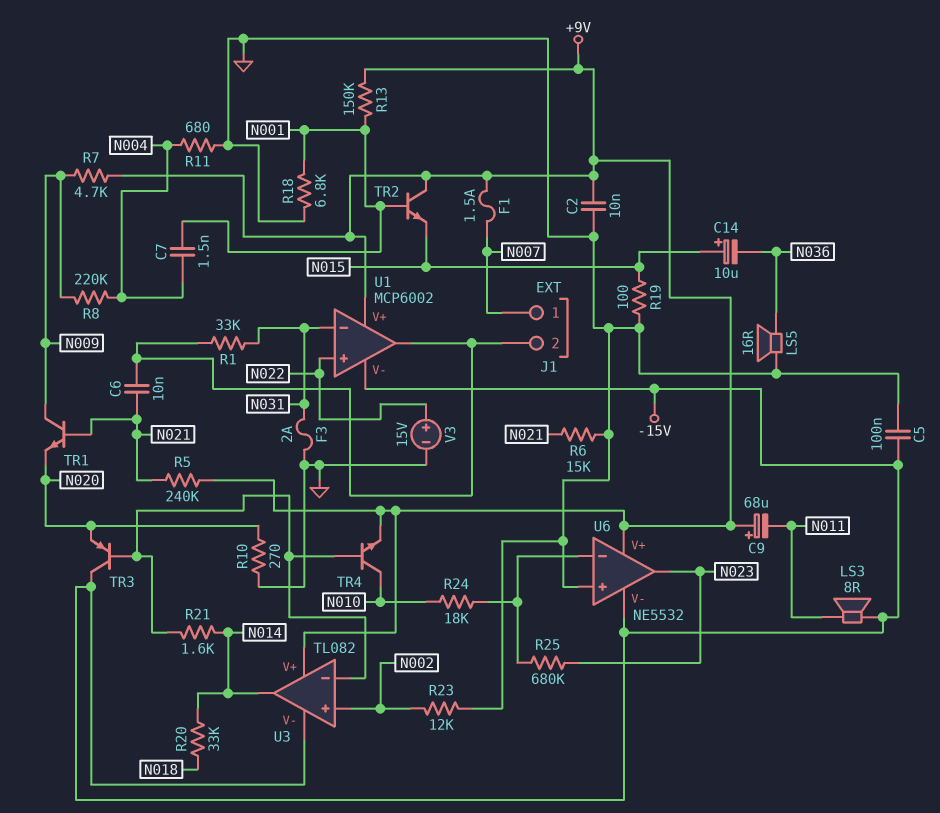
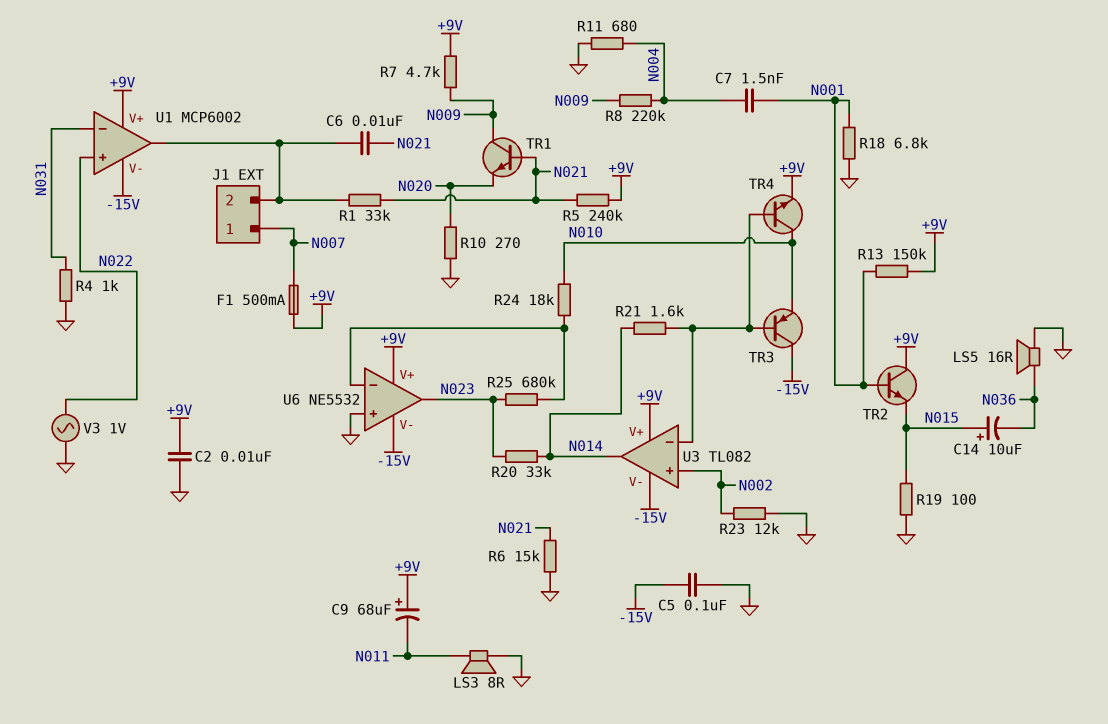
F1: 1.5A (+9V, N007) -> 500mA (+9V, N007)
F3: 2A (GND, N031) -> none
LS3: speaker 8R (-15V, N011) -> speaker 8R (GND, N011)
R1: 33k (J1/2, N031) -> 33k (J1/2, N021)
R4: none -> 1k (GND, N031)
R20: 33k (N014, N018) -> 33k (N014, N023)
TR3: PNP (B U3/in-, C -15V, E N020) -> PNP (B U3/in-, C -15V, E N010)
V3: 15V (plus N022, minus GND) -> AC 1V (GND, N022)

